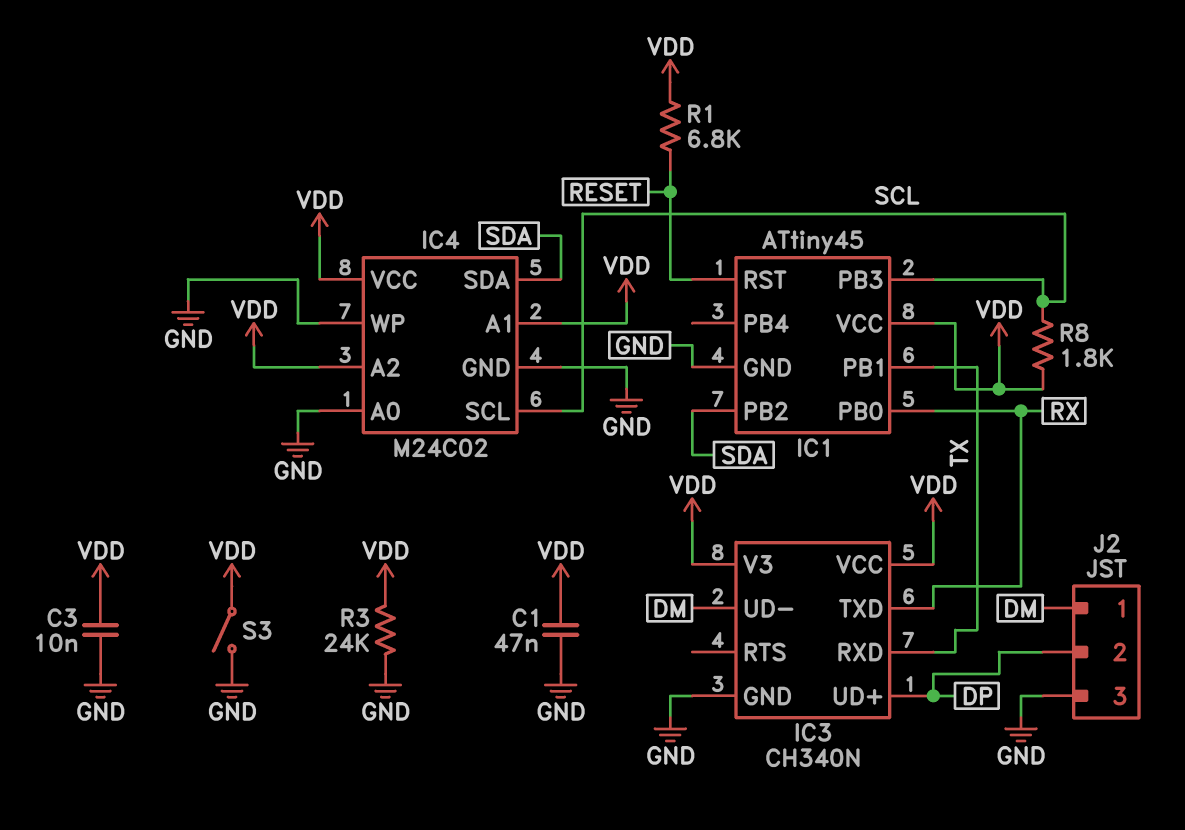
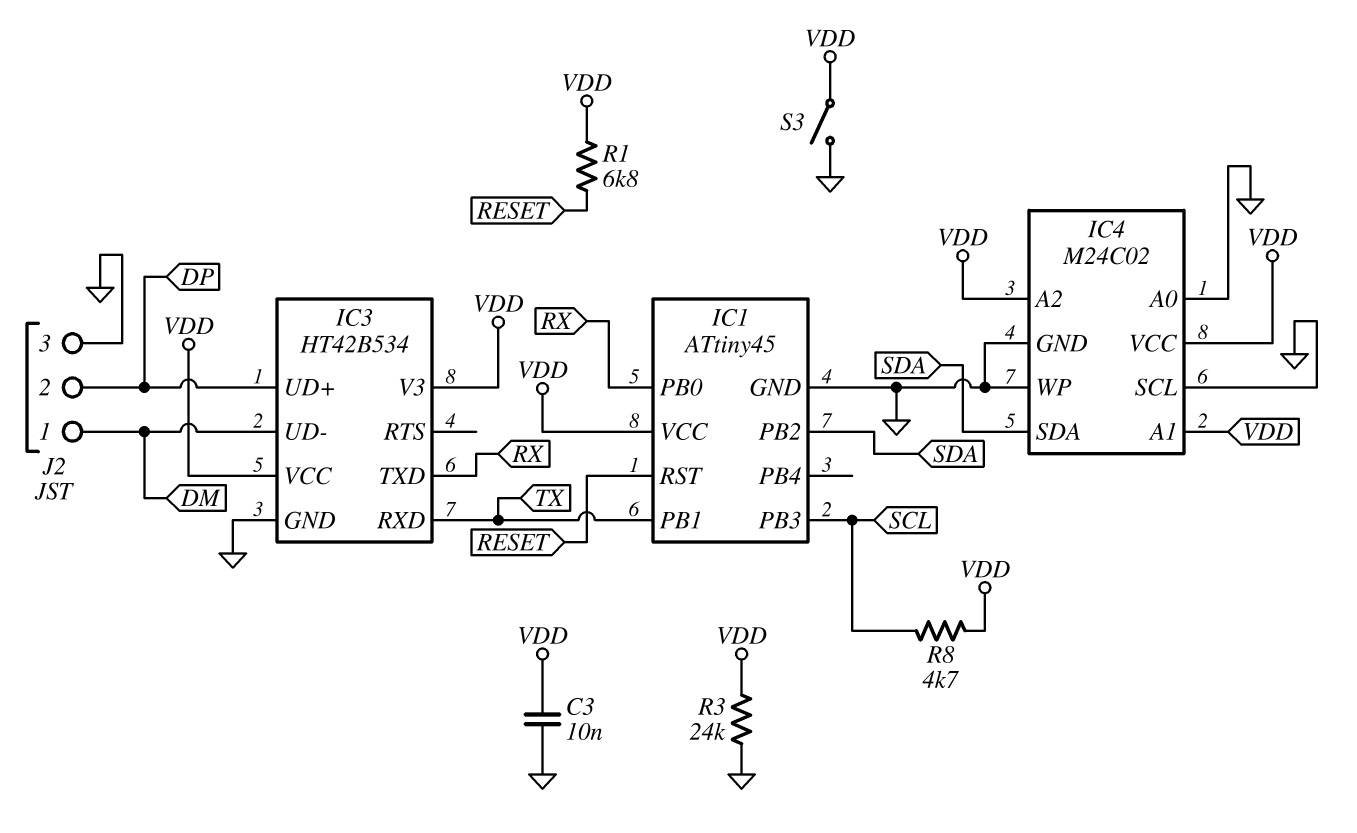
C1: 47nF (GND, VDD) -> none
IC3: CH340N -> HT42B534
IC4 pin SCL: SCL -> GND
R8: 1.8k (SCL, VDD) -> 4.7k (SCL, VDD)

